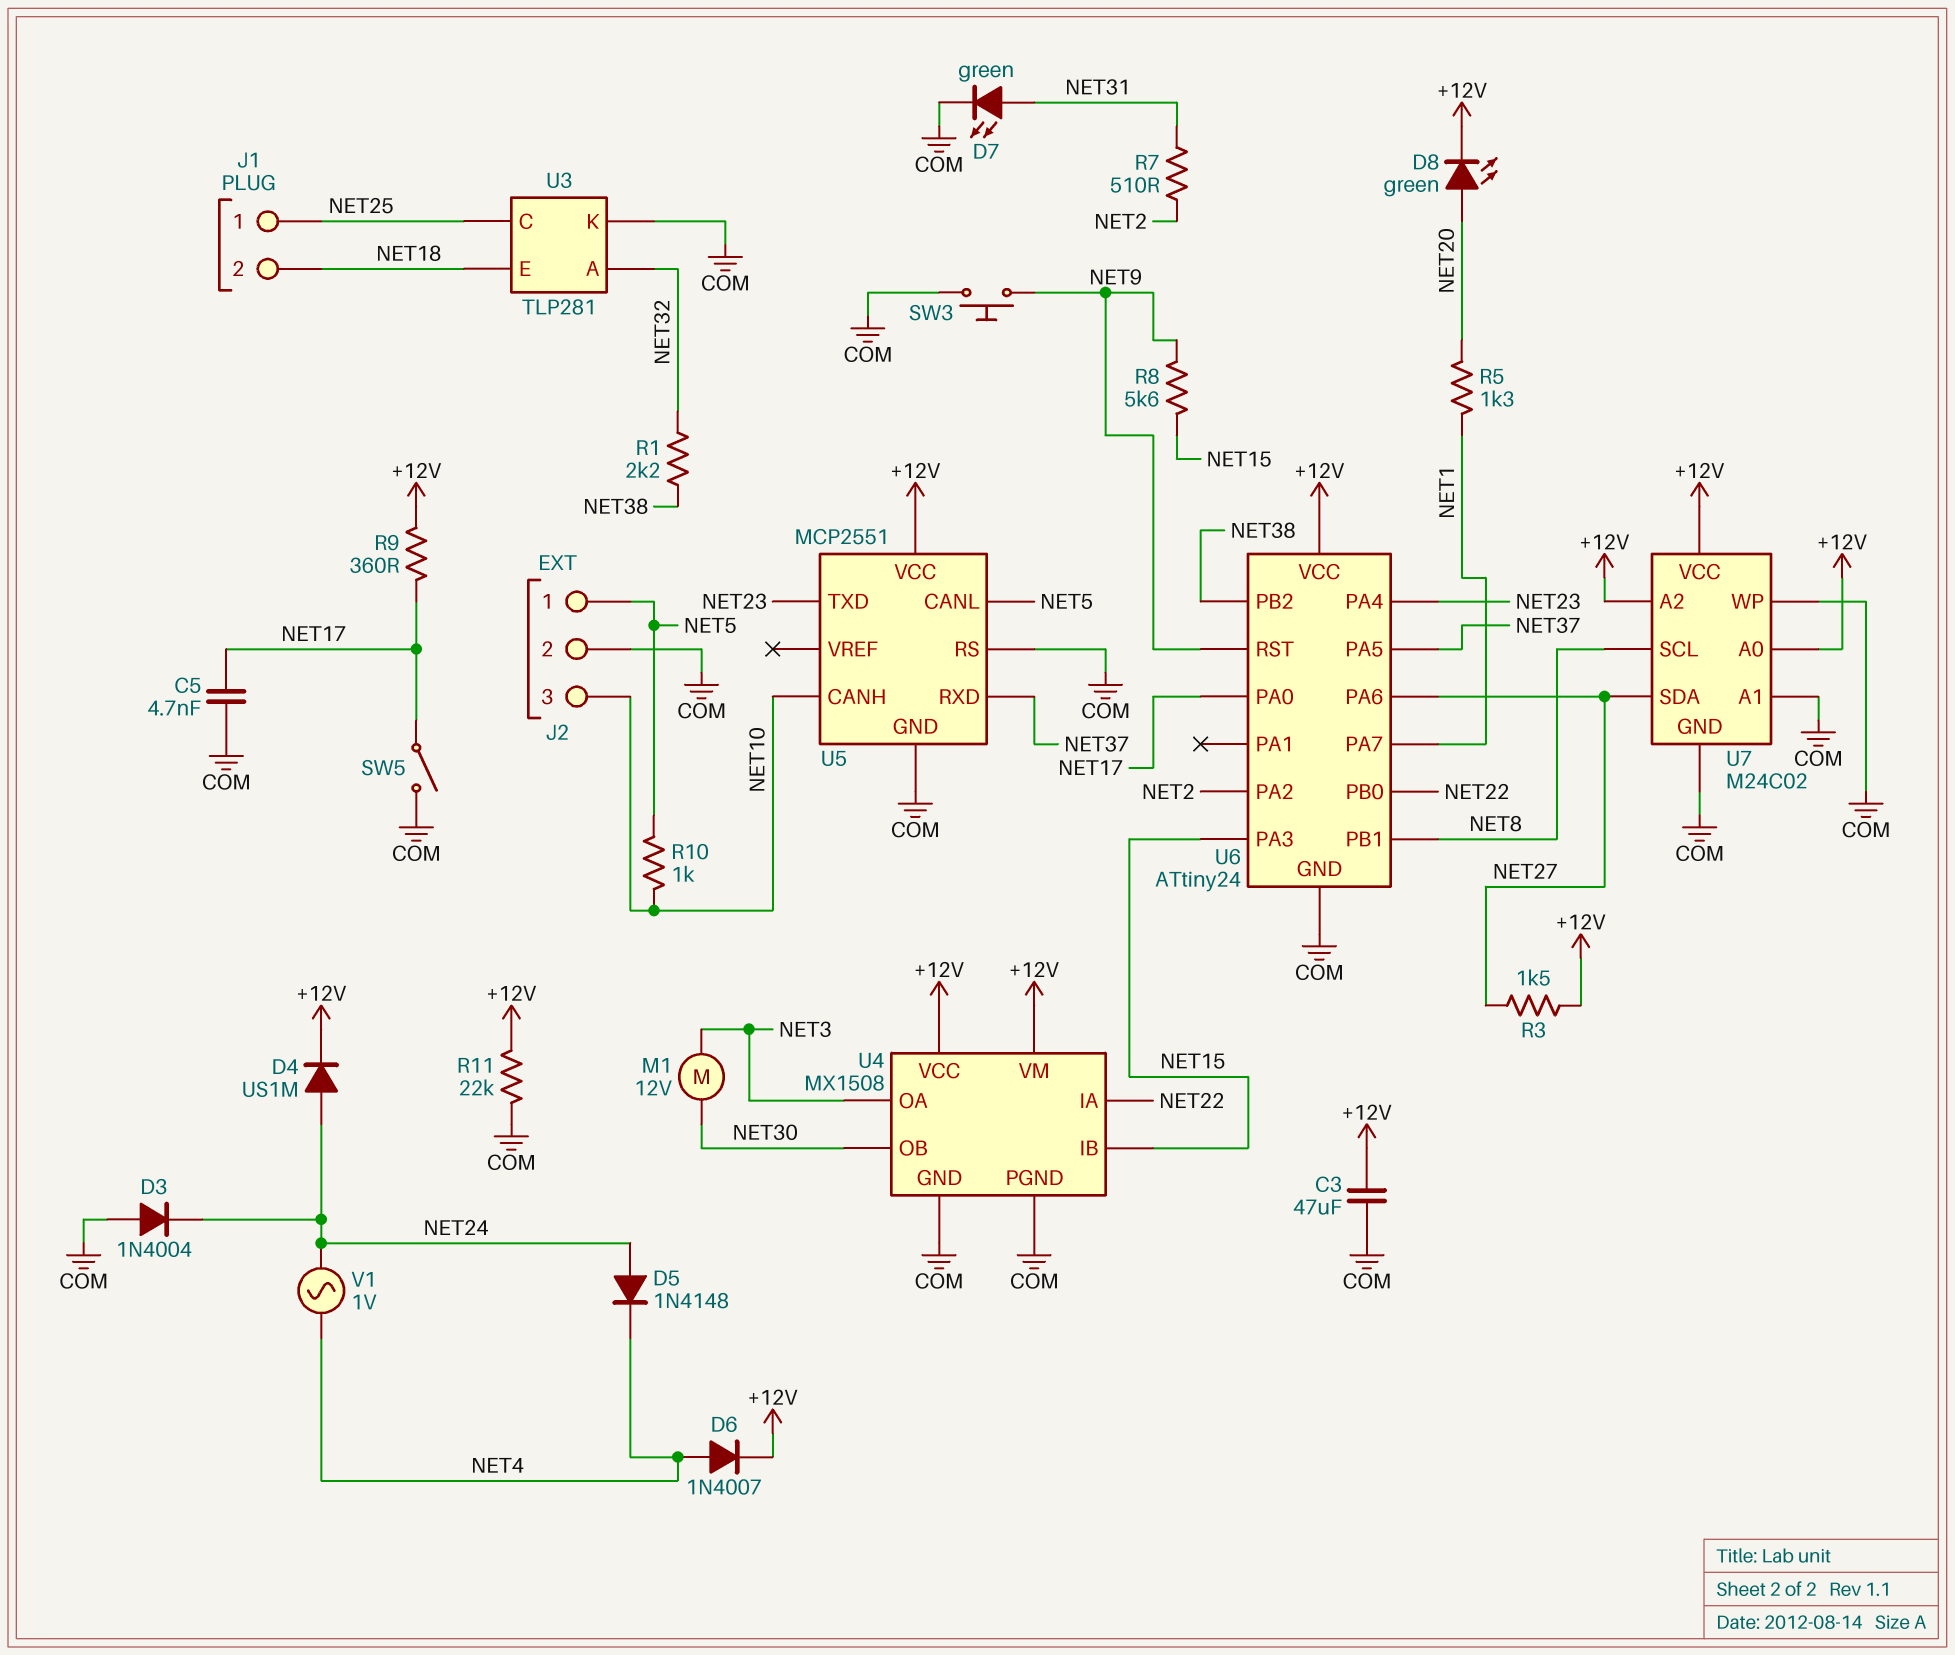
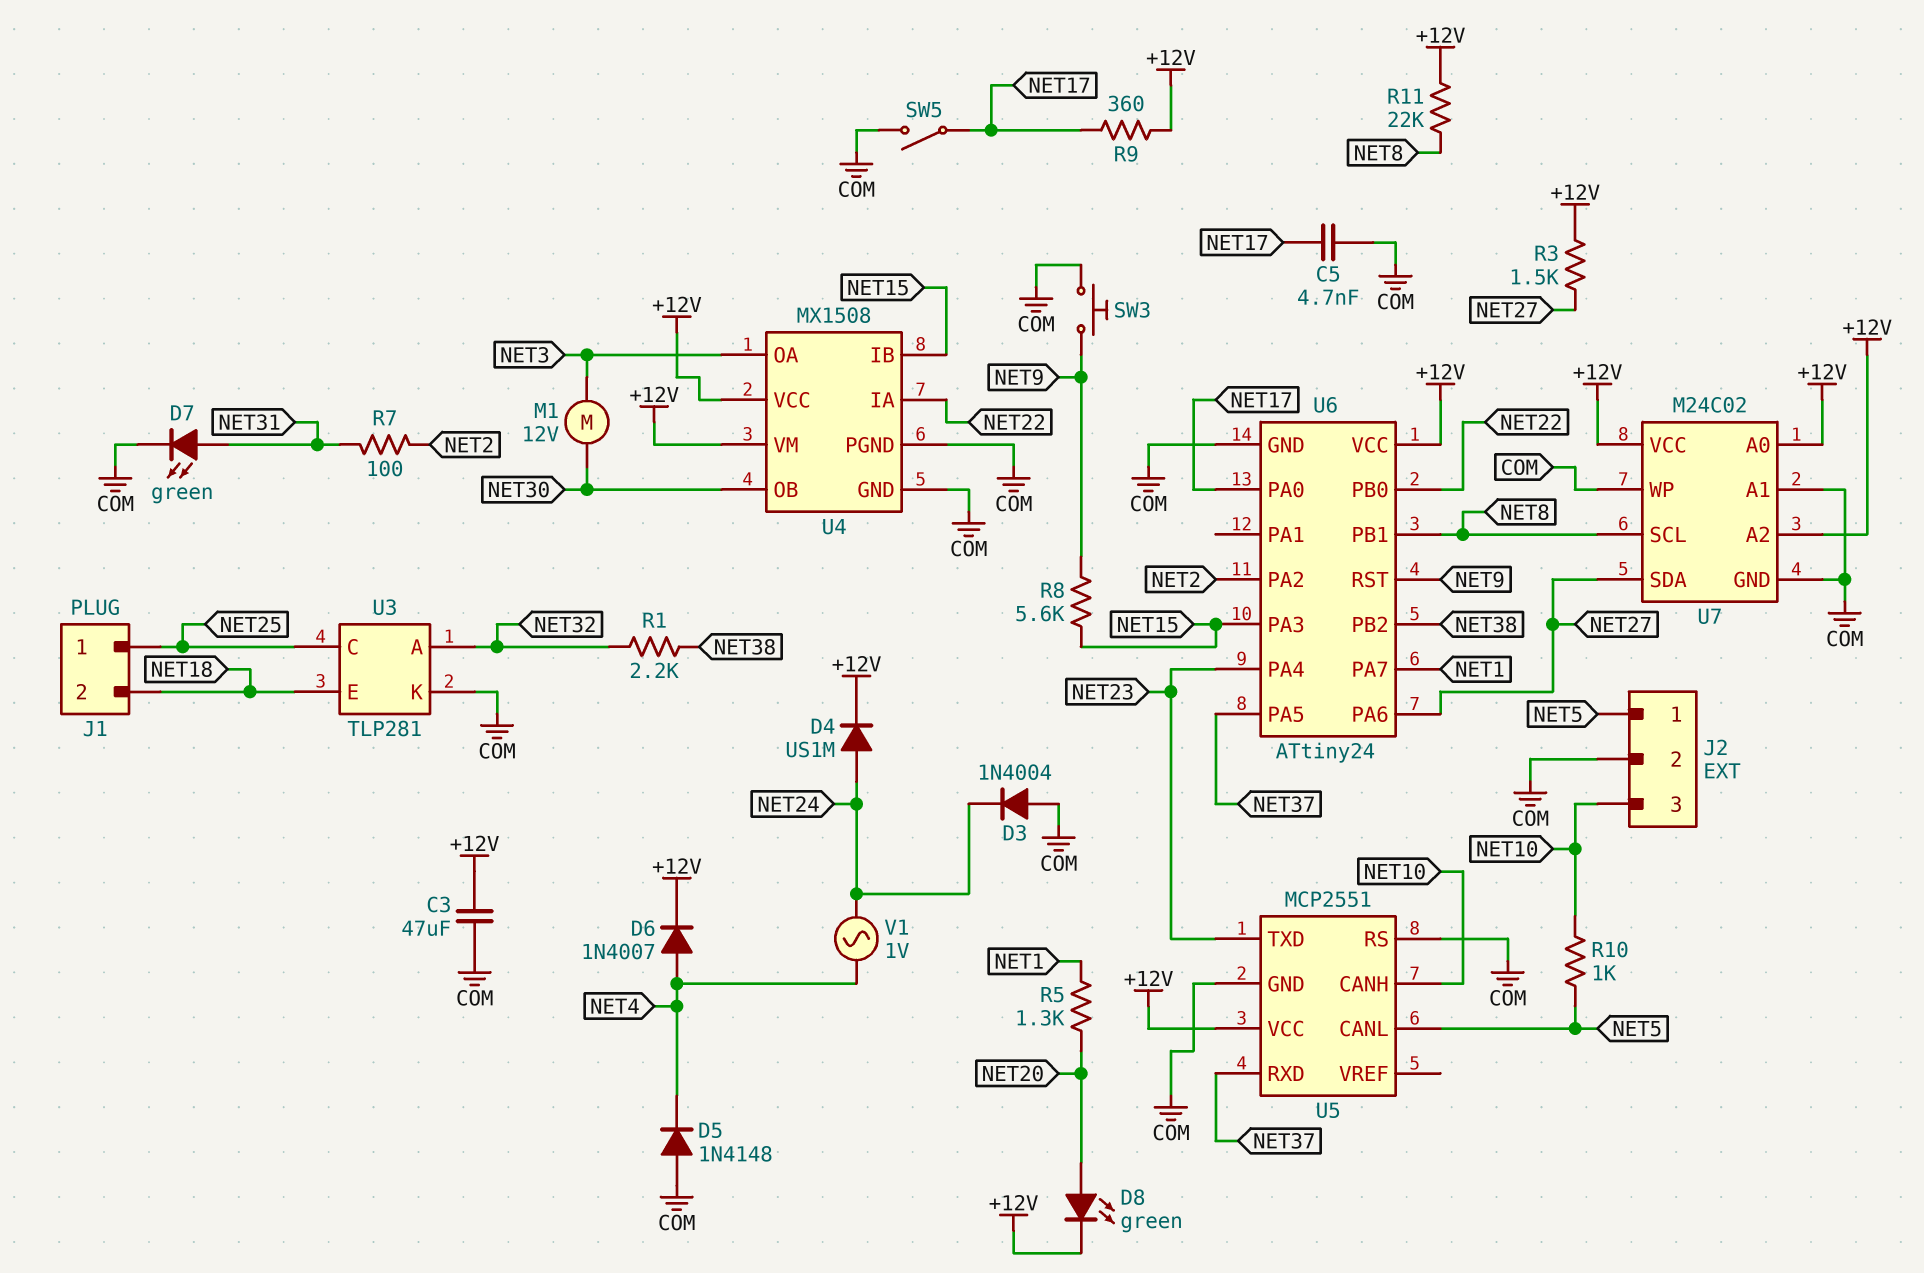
D5: diode 1N4148 (A NET24, K NET4) -> diode 1N4148 (A COM, K NET4)
R7: 510 (NET2, NET31) -> 100 (NET2, NET31)
R11: 22k (+12V, COM) -> 22k (+12V, NET8)

